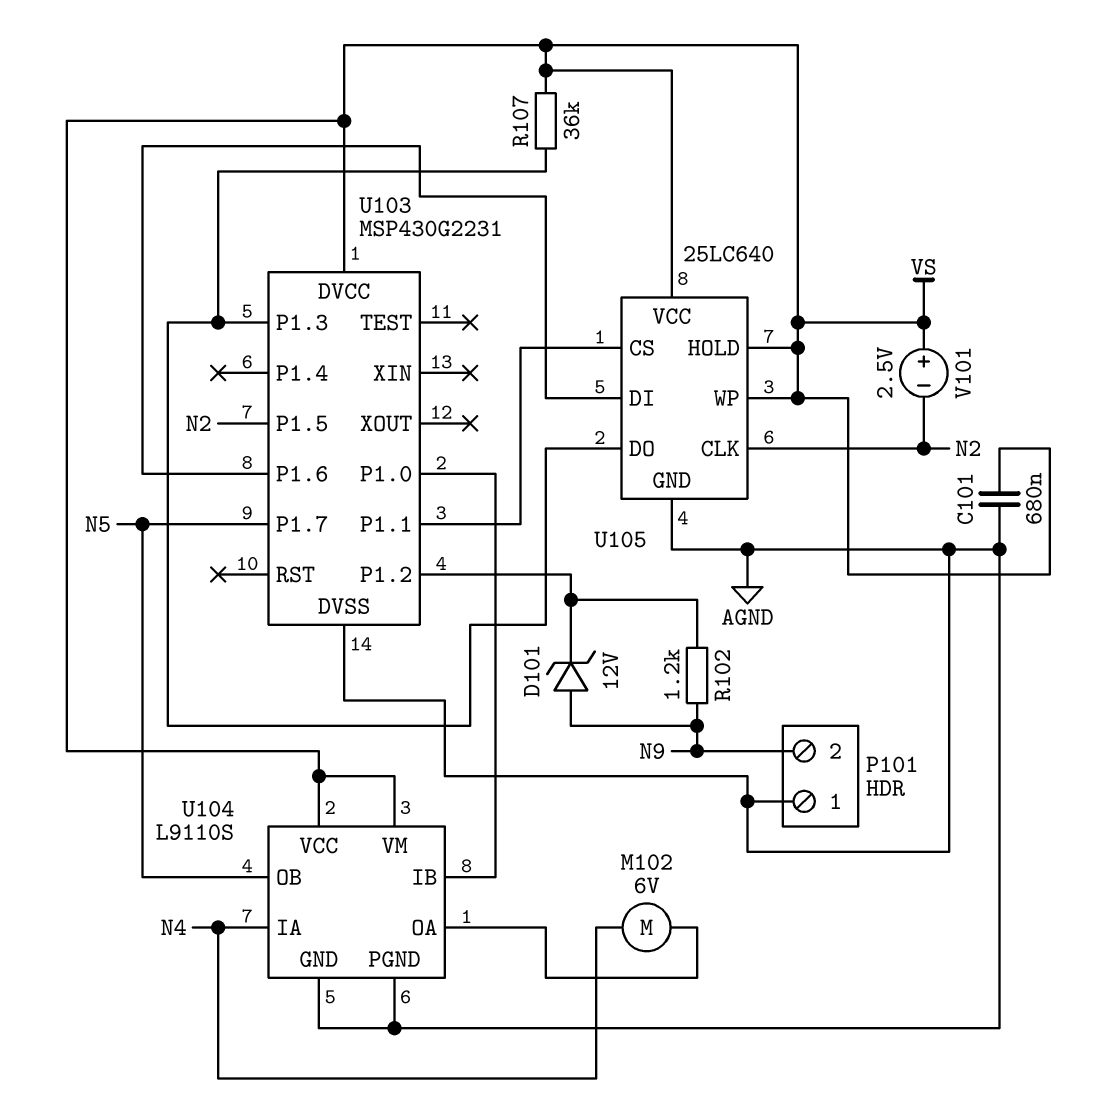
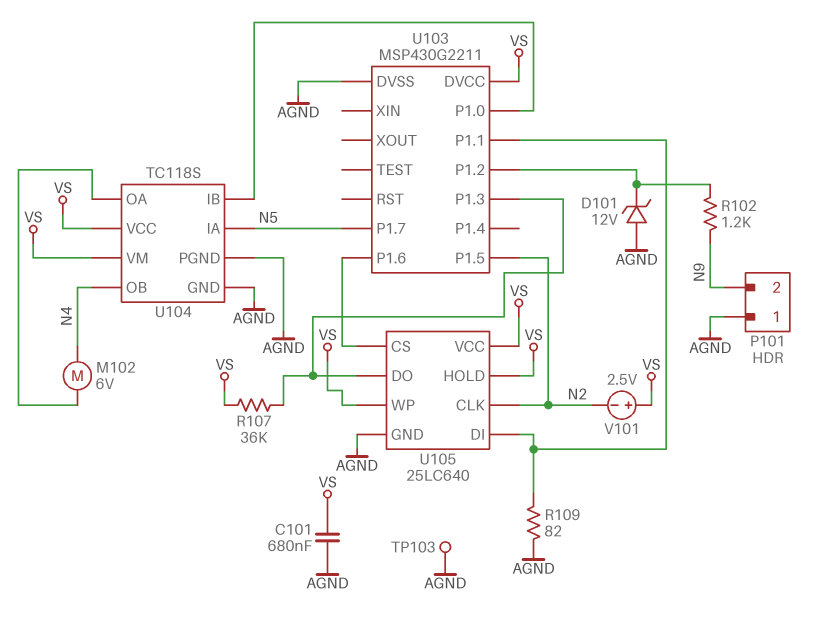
D101: zener 12V (A N9, K U103/P1.2) -> zener 12V (A AGND, K U103/P1.2)
R109: none -> 82 (AGND, U103/P1.1)
TP103: none -> test point (AGND)
U103: MSP430G2231 -> MSP430G2211
U104: L9110S -> TC118S
U104 pin IA: N4 -> N5
U104 pin OB: N5 -> N4
U105 pin CS: U103/P1.1 -> U103/P1.6
U105 pin DI: U103/P1.6 -> U103/P1.1

